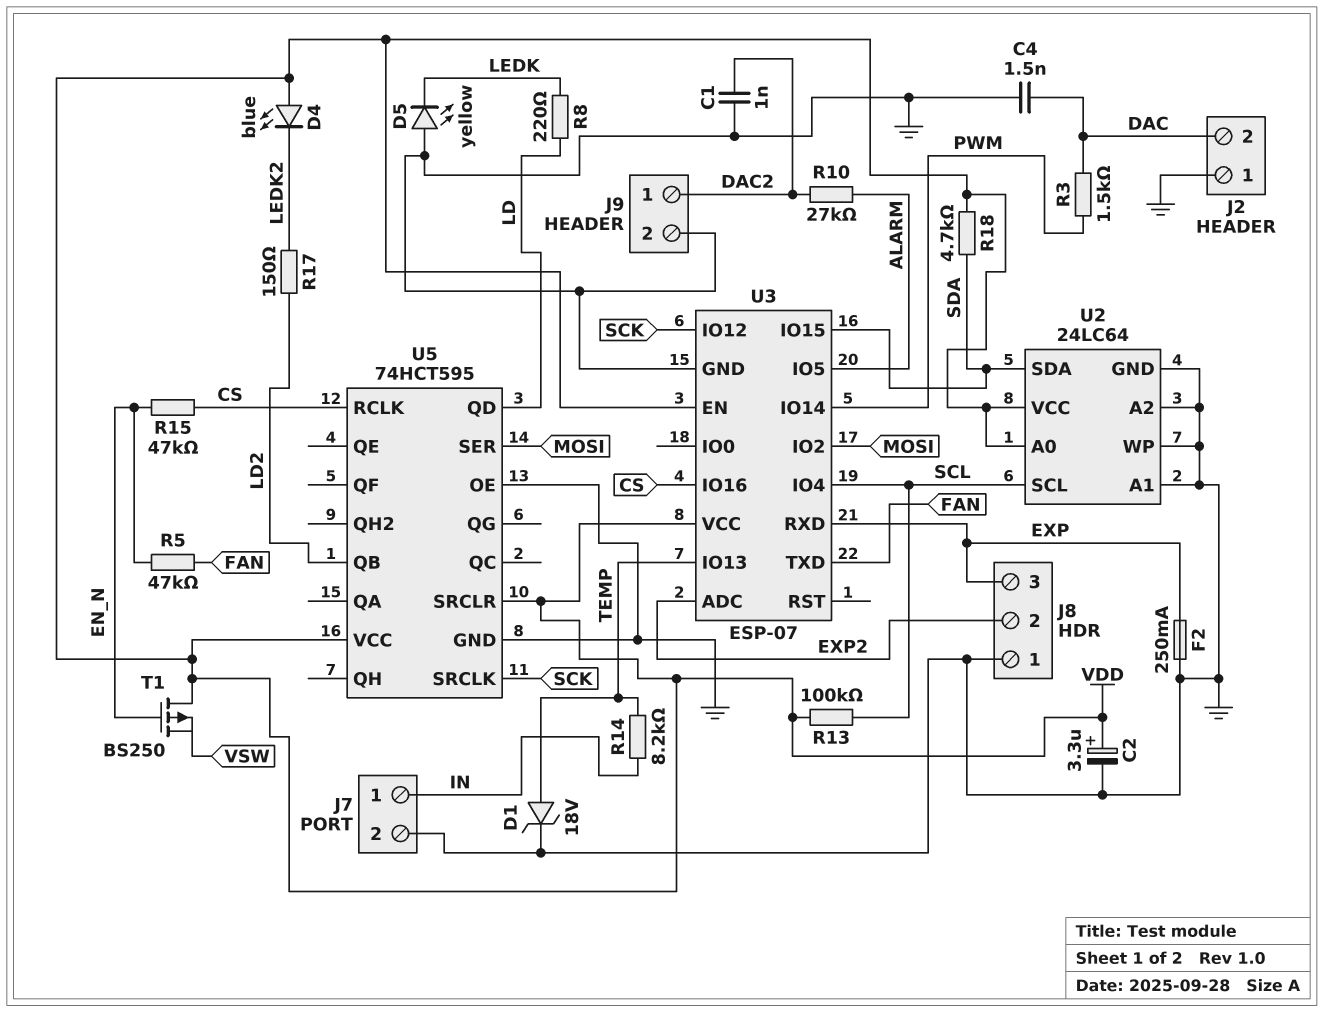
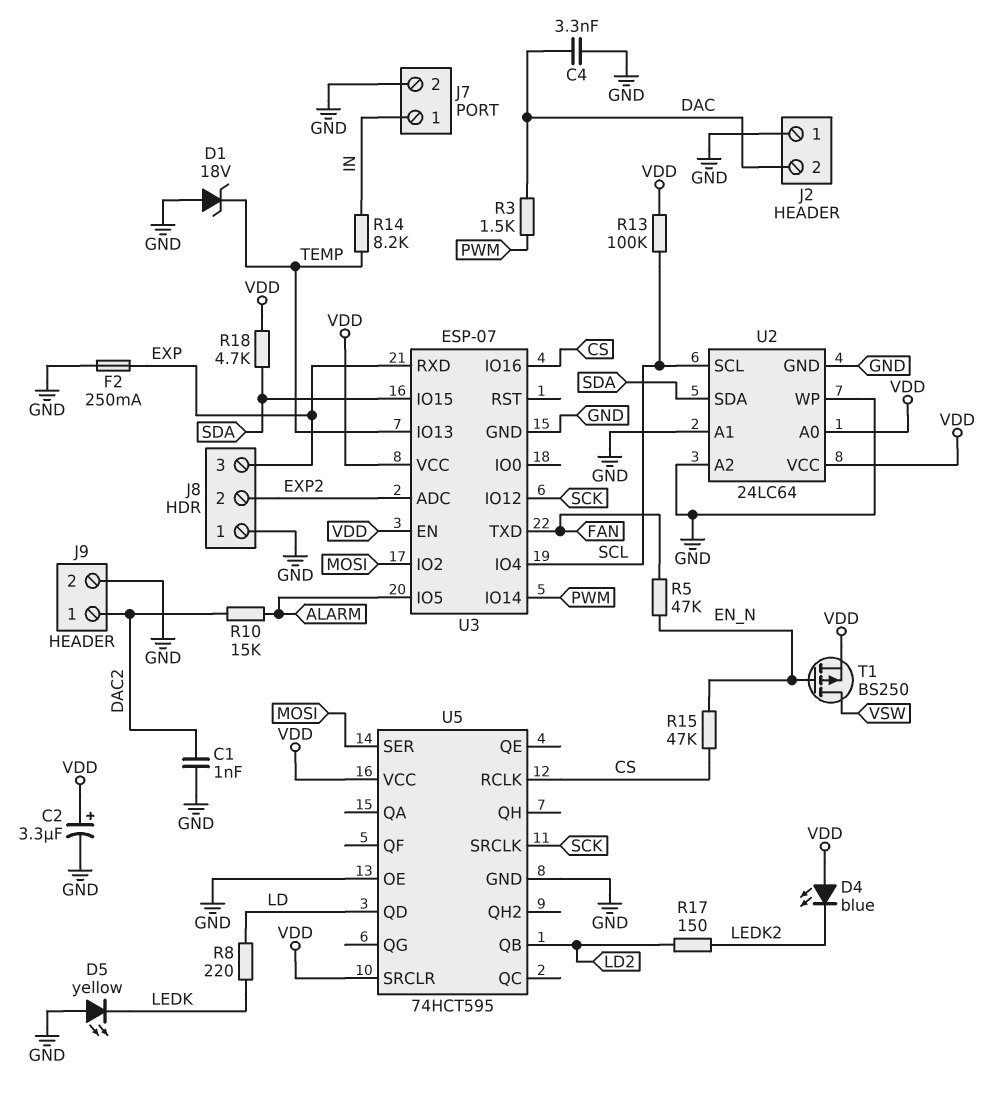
C4: 1.5nF (DAC, GND) -> 3.3nF (DAC, GND)
D1: zener 18V (A TEMP, K GND) -> zener 18V (A GND, K TEMP)
R10: 27k (ALARM, DAC2) -> 15k (ALARM, DAC2)
T1: PMOS BS250 (G EN_N, D VDD, S VSW) -> PMOS BS250 (G EN_N, D VSW, S VDD)

